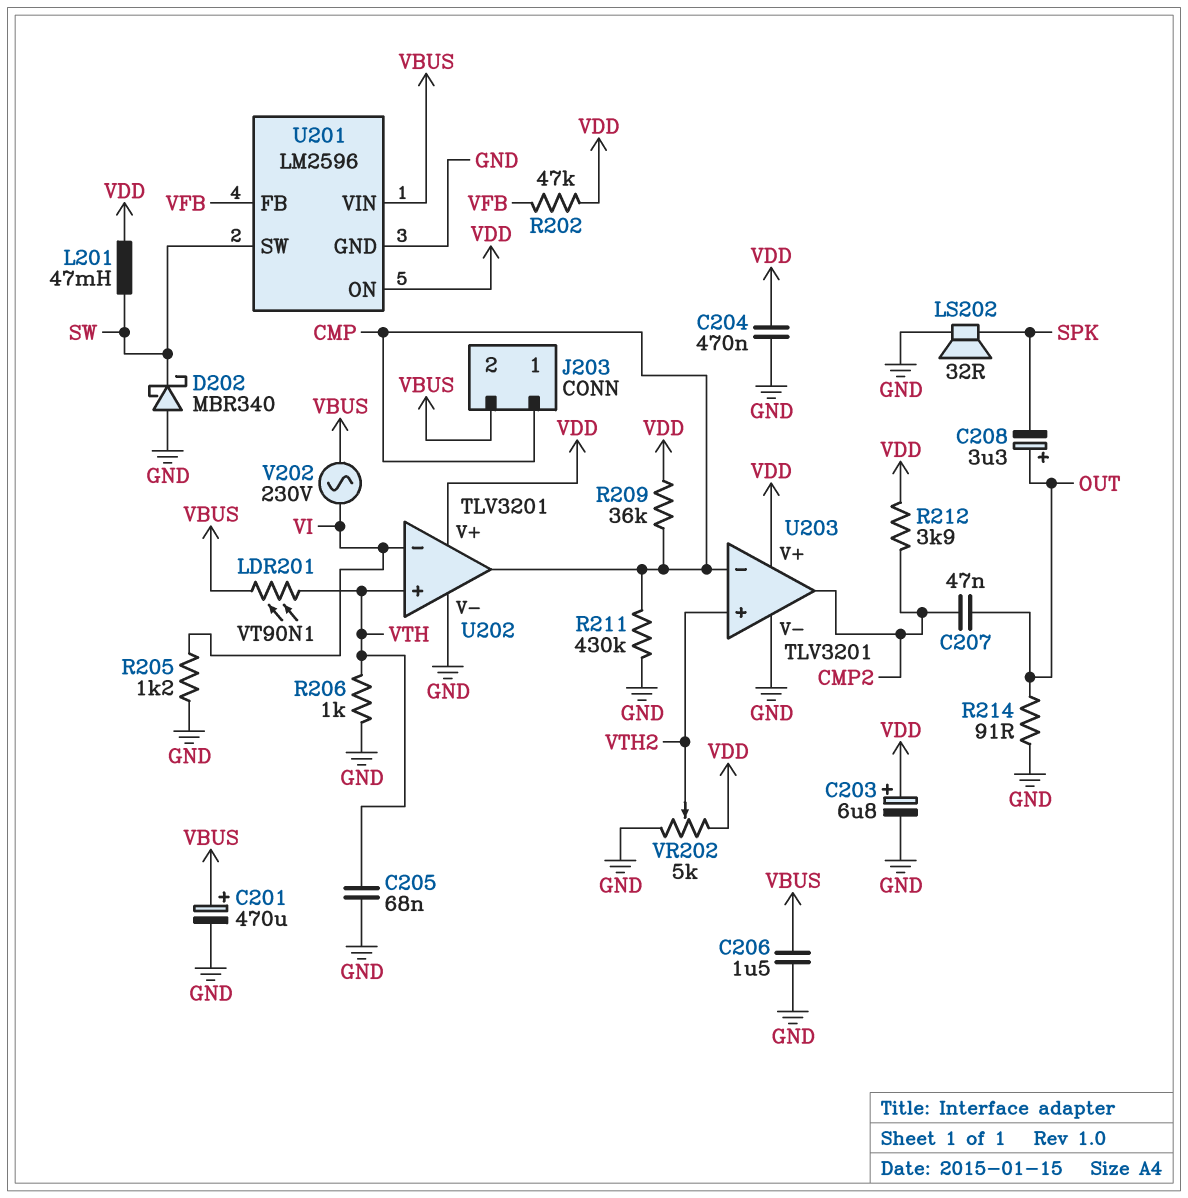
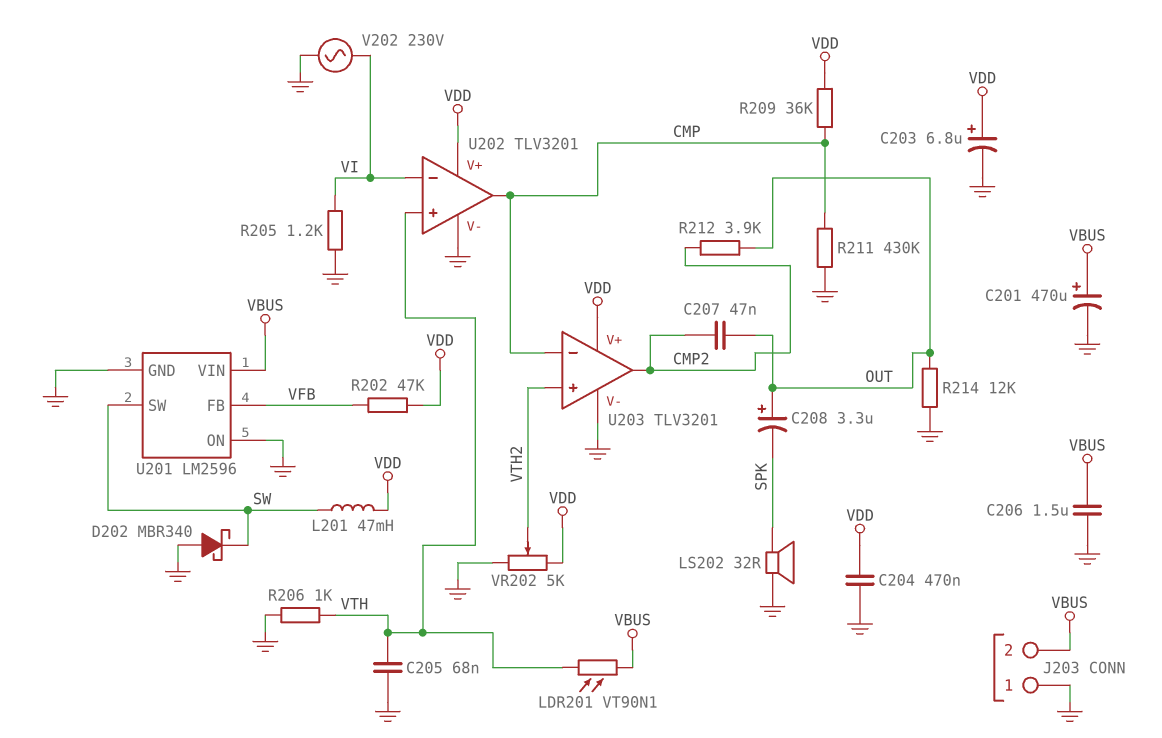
J203 pin 1: CMP -> GND
R212: 3.9k (CMP2, VDD) -> 3.9k (CMP2, OUT)
R214: 91 (GND, OUT) -> 12k (GND, OUT)
U201 pin ON: VDD -> GND
V202: AC 230V (VBUS, VI) -> AC 230V (GND, VI)

